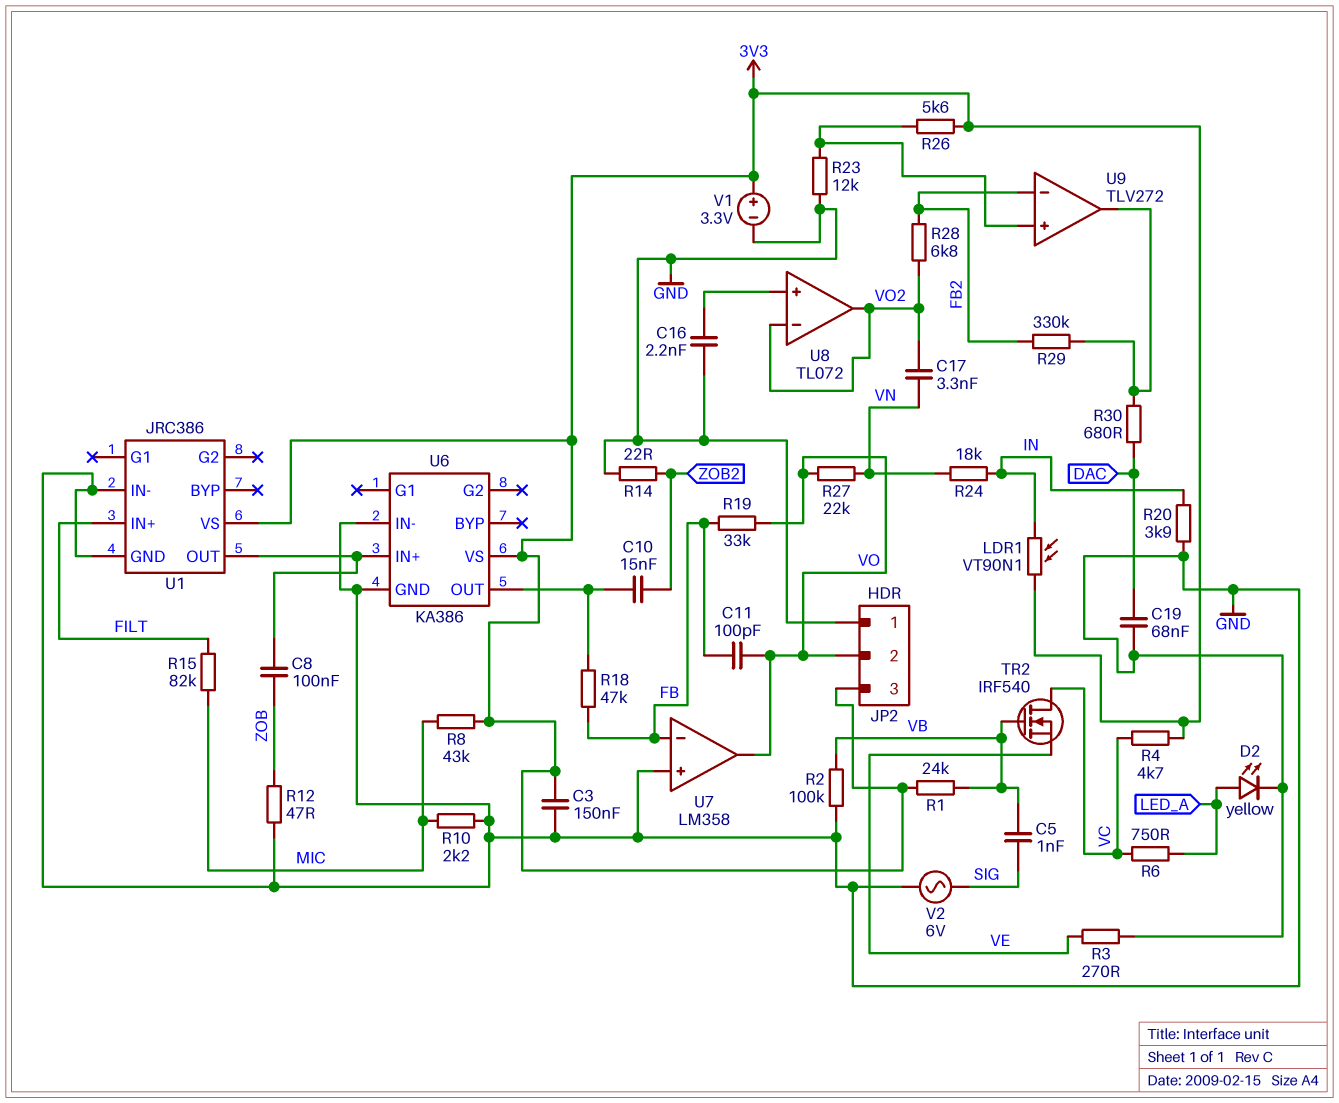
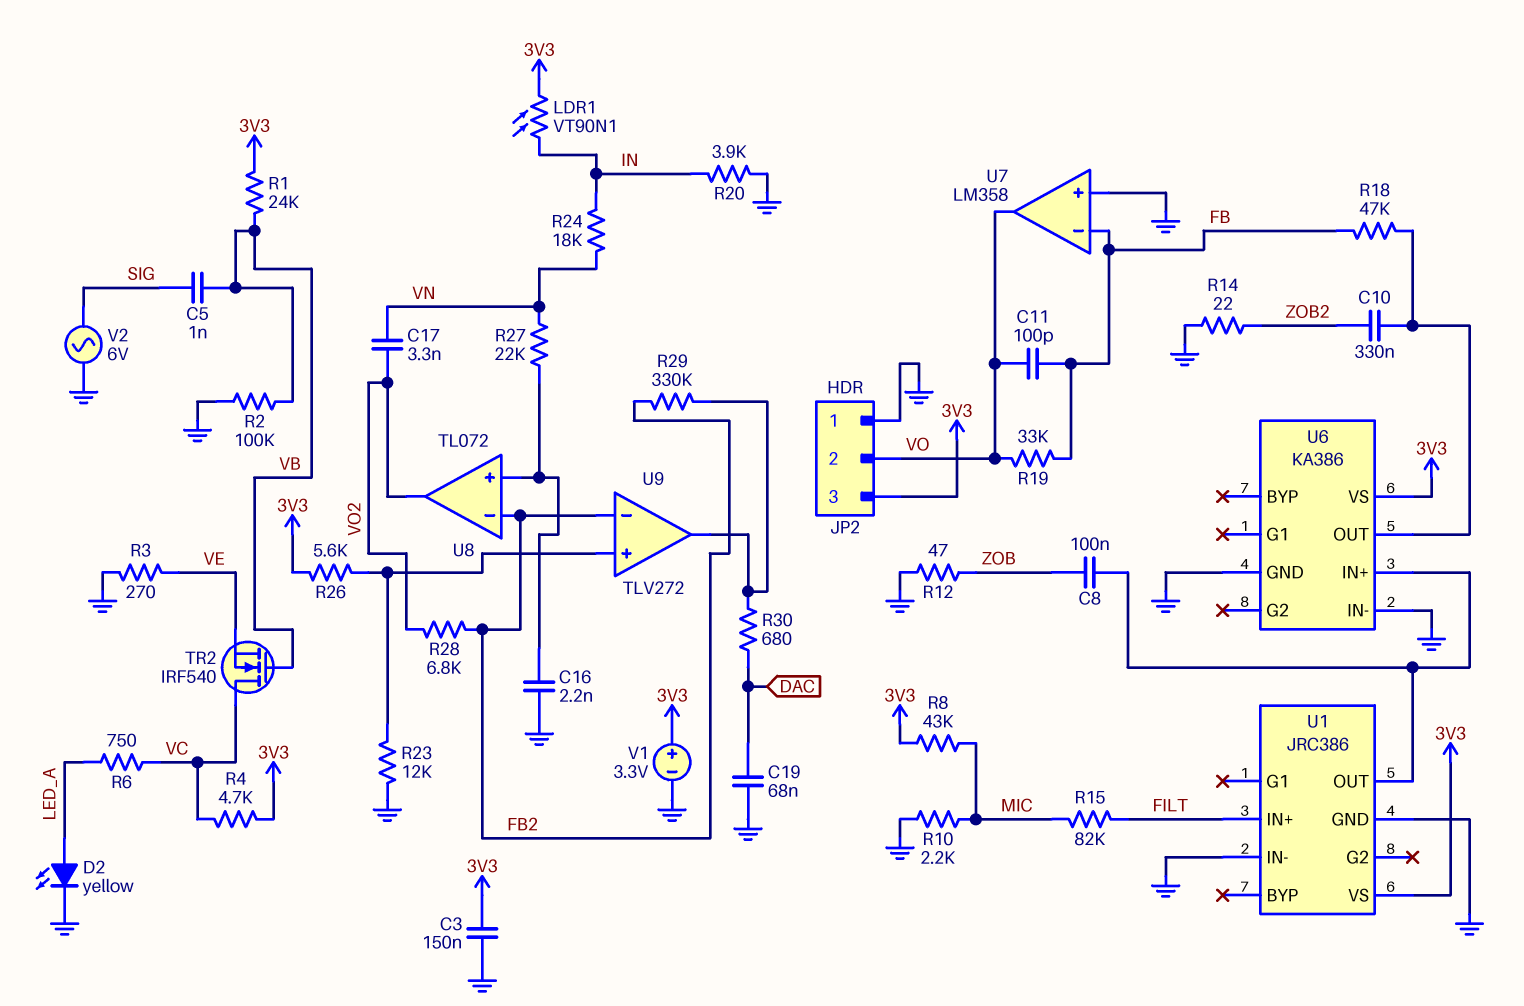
C10: 15nF (U6/OUT, ZOB2) -> 330nF (U6/OUT, ZOB2)
R27: 22k (VN, VO) -> 22k (U8/in+, VN)
U8 pin in-: VO2 -> FB2

